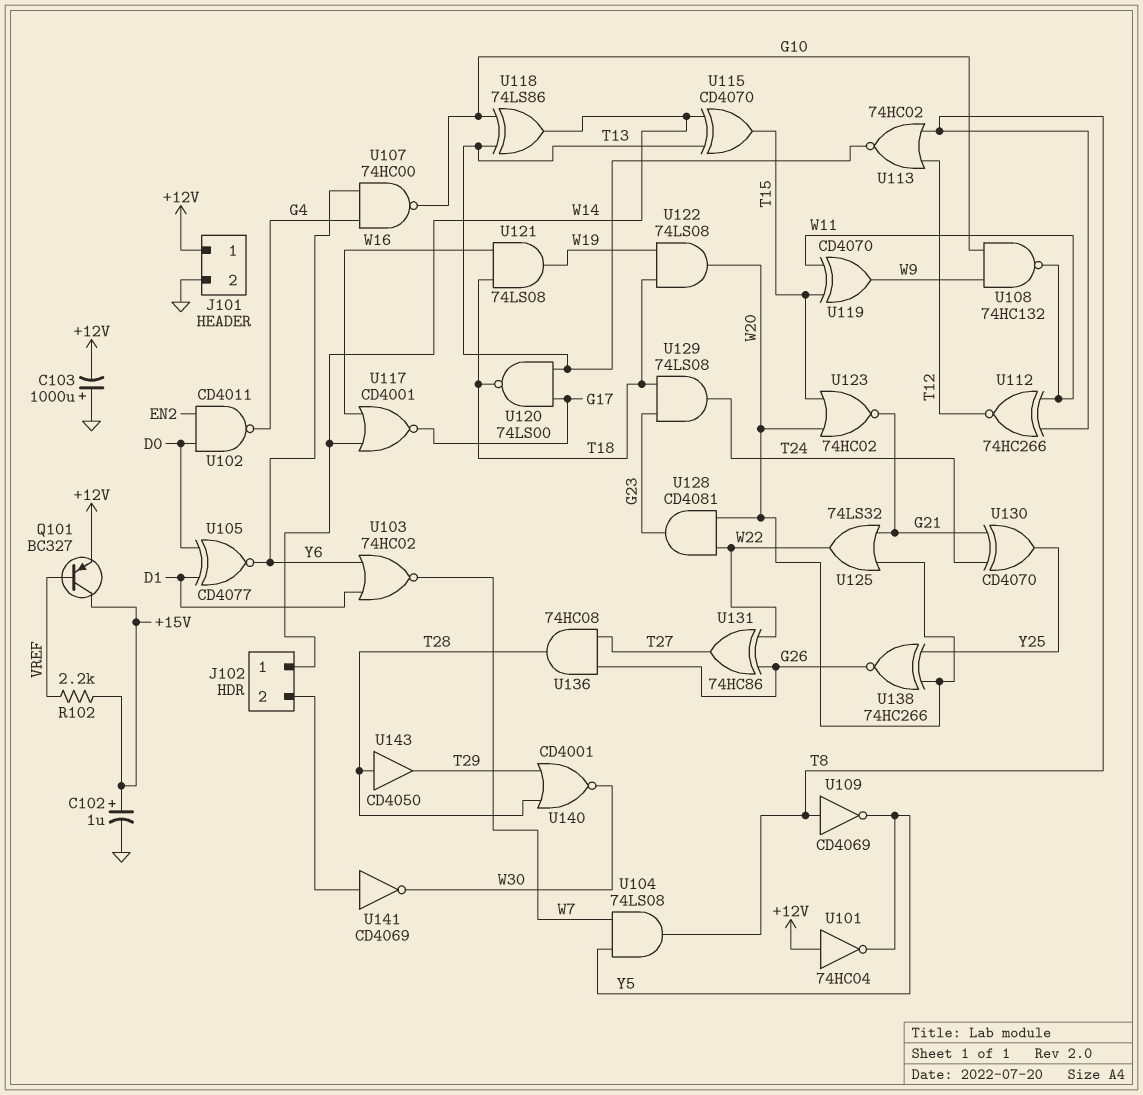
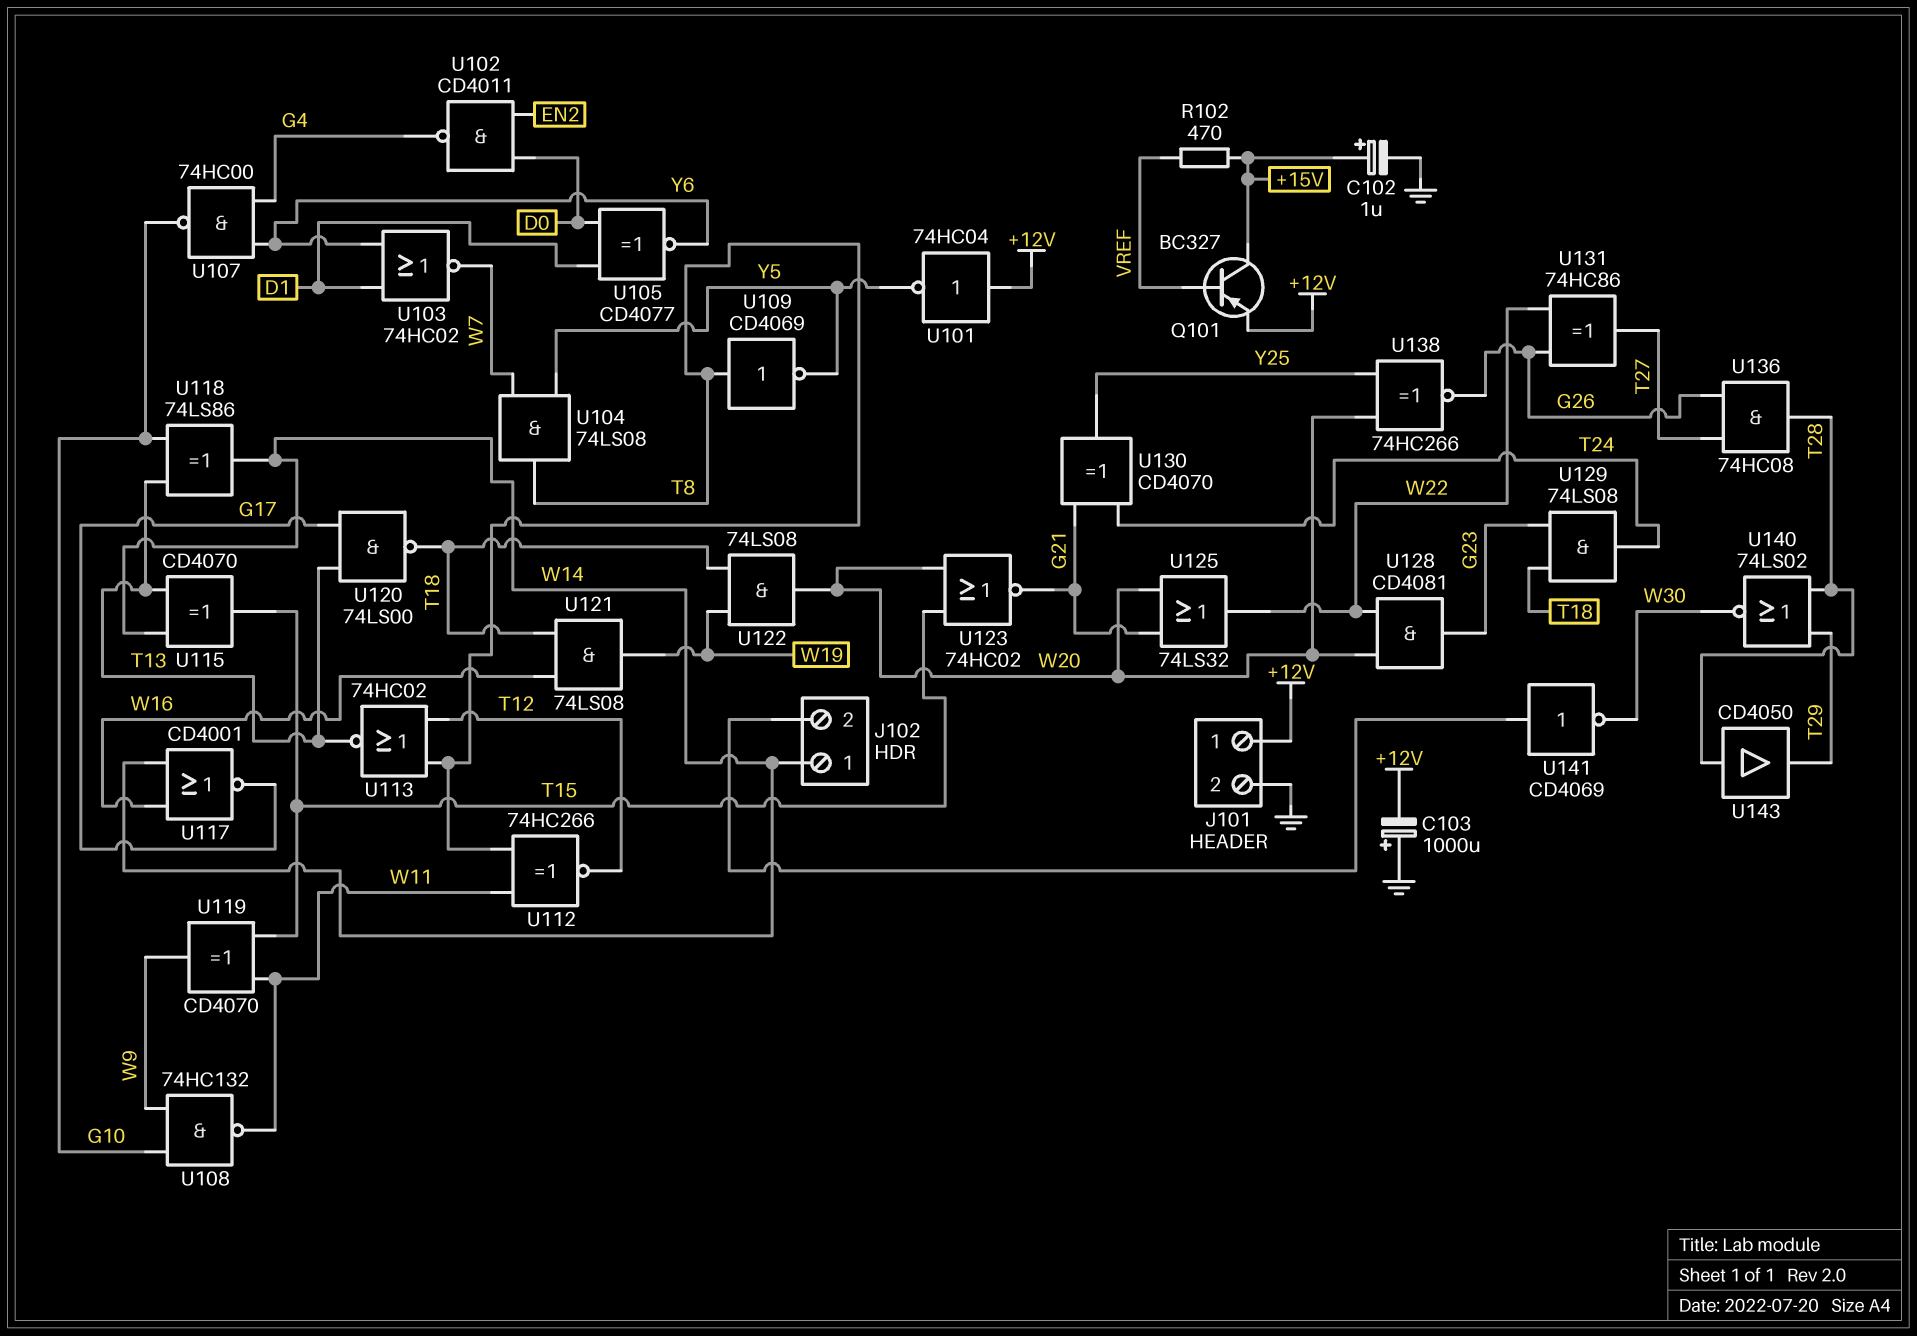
R102: 2.2k (+15V, VREF) -> 470 (+15V, VREF)
U140: NOR CD4001 (in T28, in T29, out W30) -> NOR 74LS02 (in T28, in T29, out W30)

